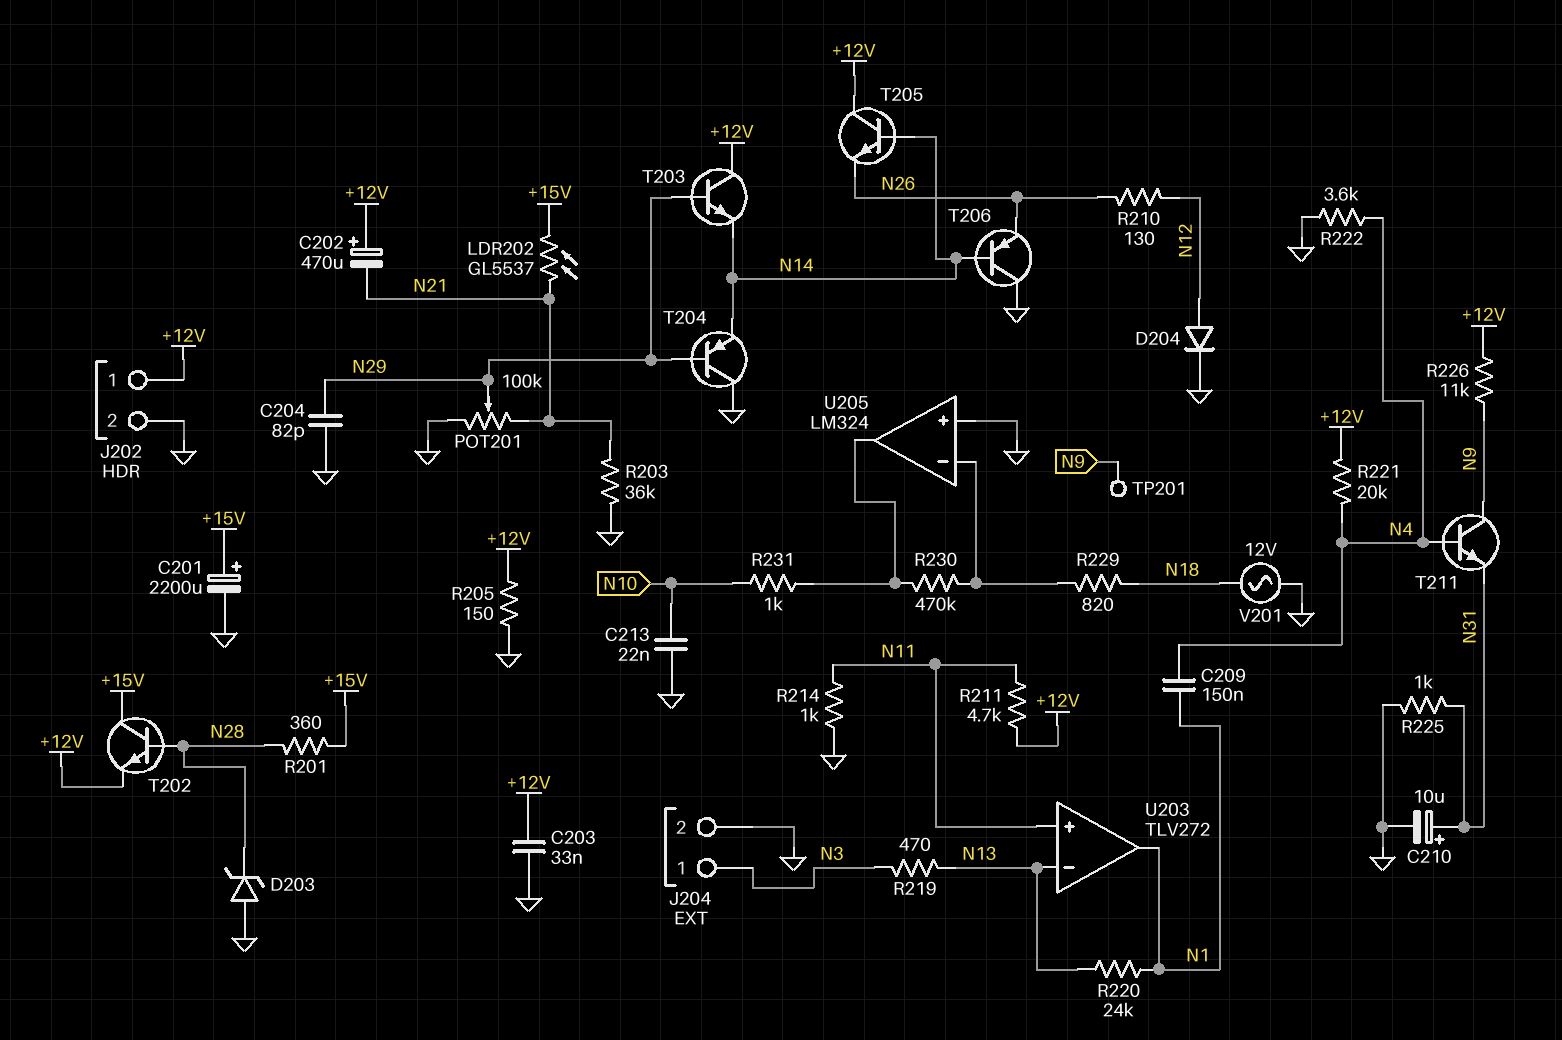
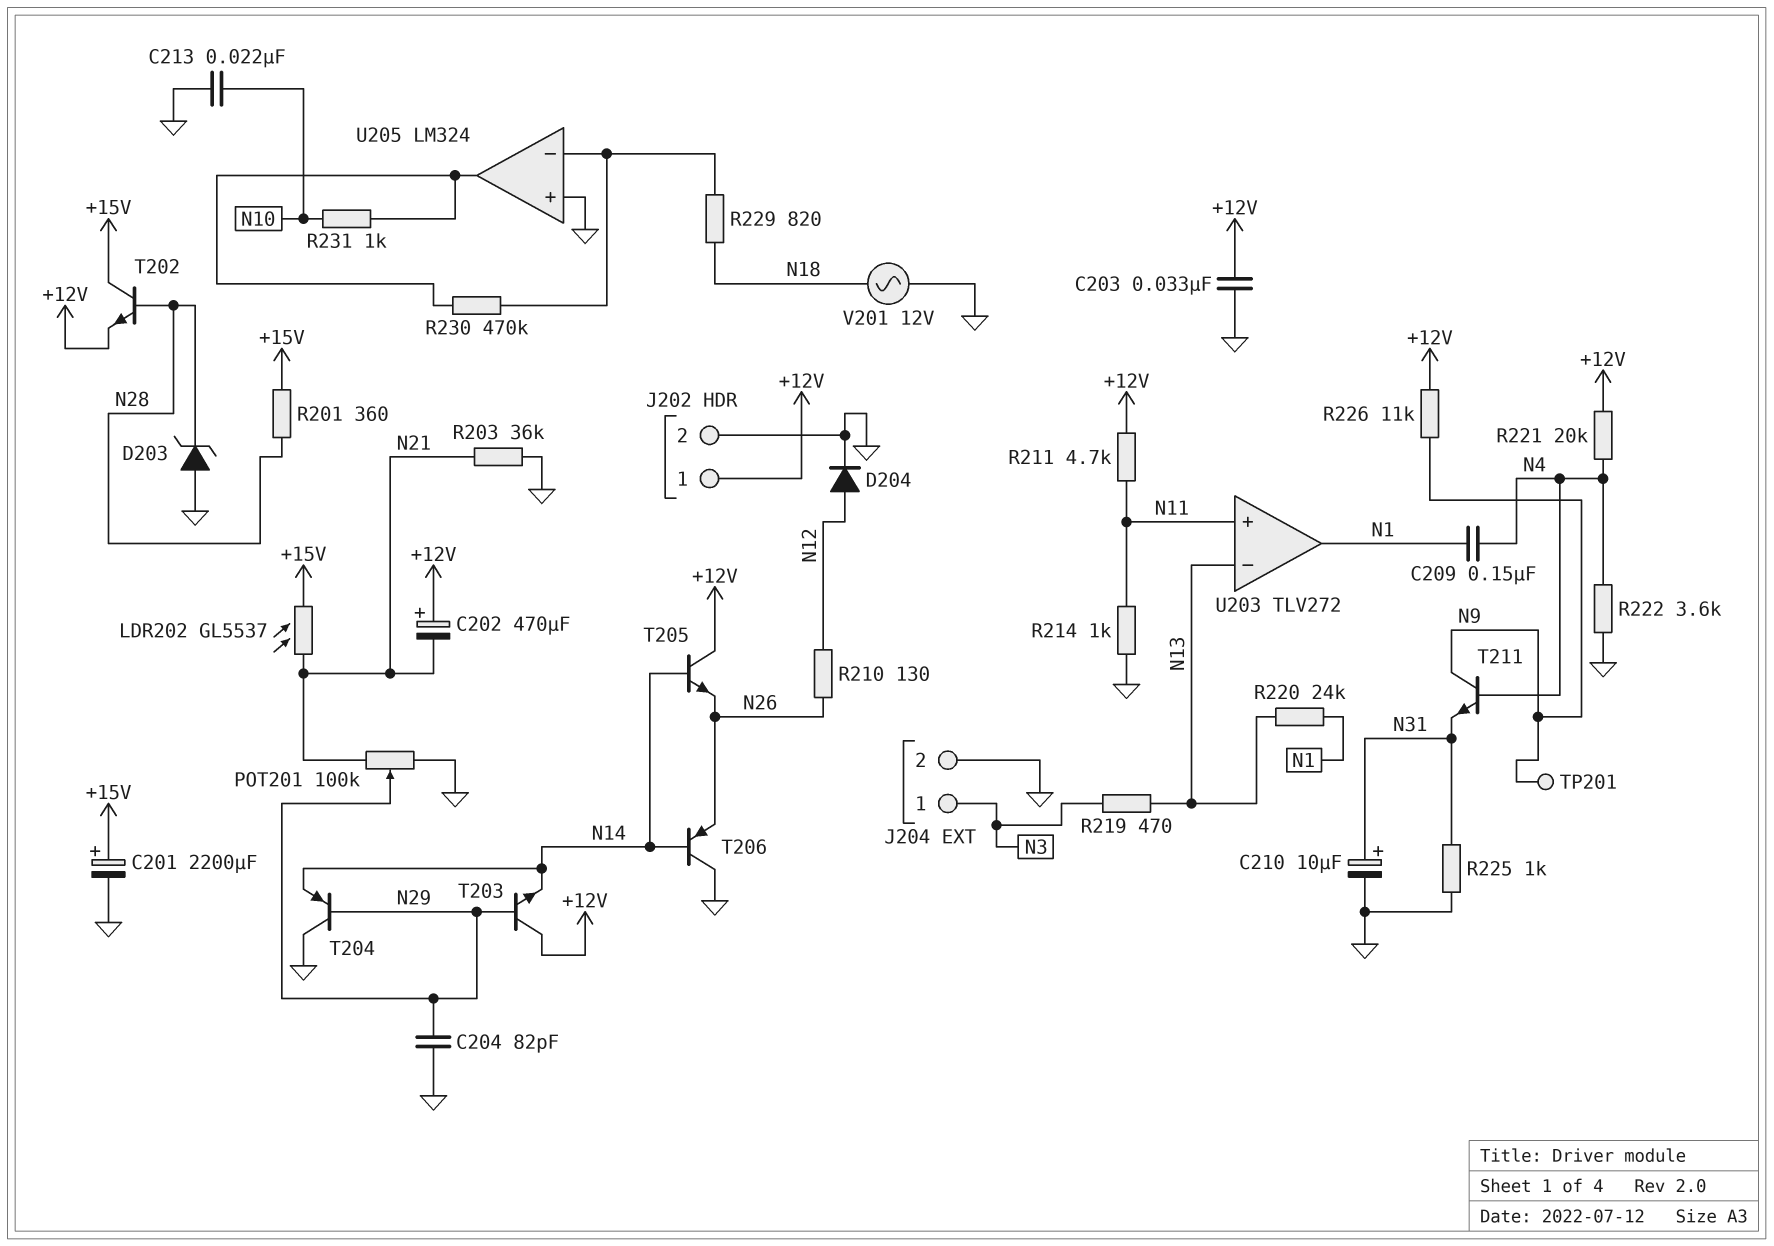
R205: 150 (+12V, GND) -> none

